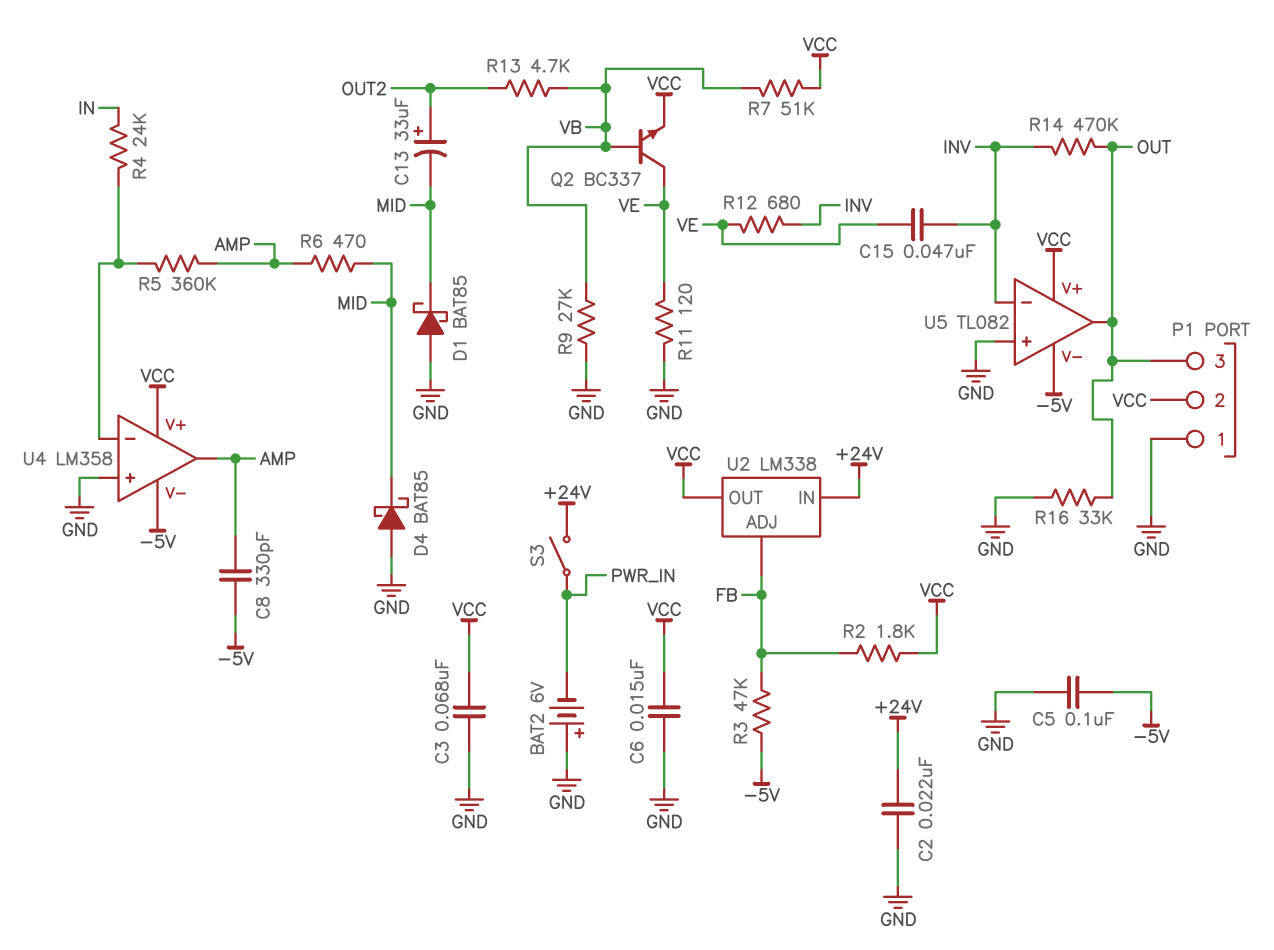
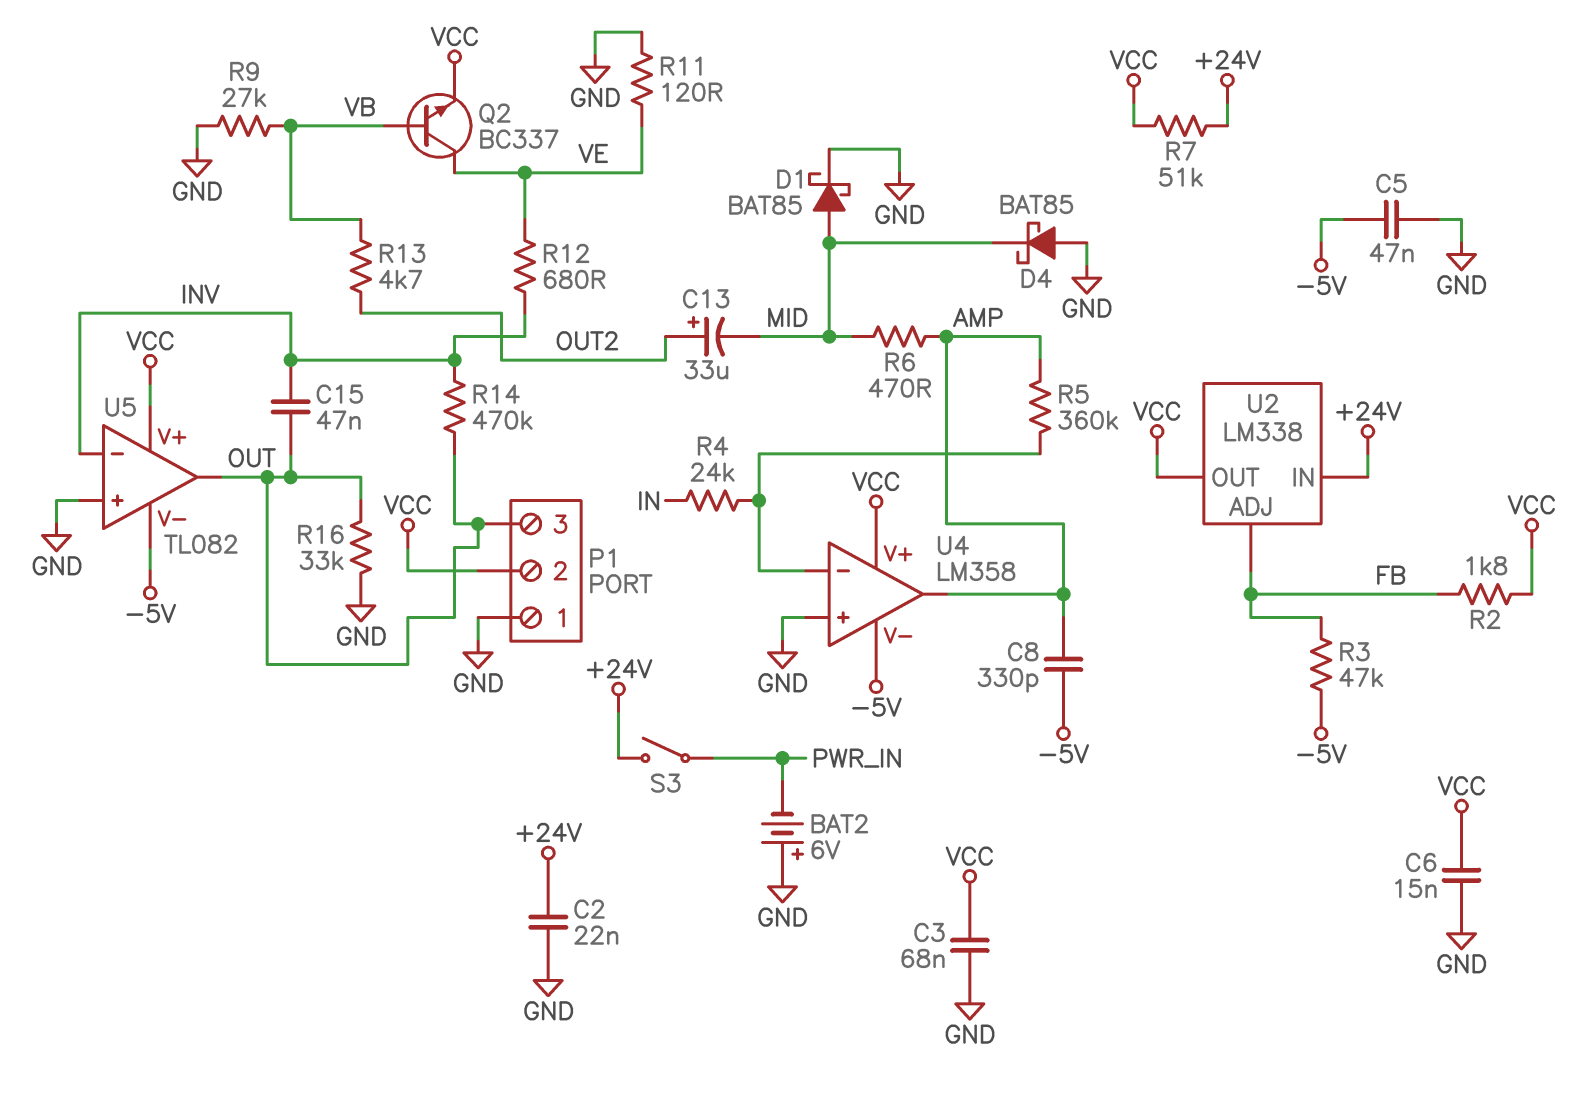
C5: 100nF (-5V, GND) -> 47nF (-5V, GND)
C15: 47nF (INV, VE) -> 47nF (INV, OUT)
D1: schottky BAT85 (A GND, K MID) -> schottky BAT85 (A MID, K GND)
R7: 51k (VB, VCC) -> 51k (+24V, VCC)

